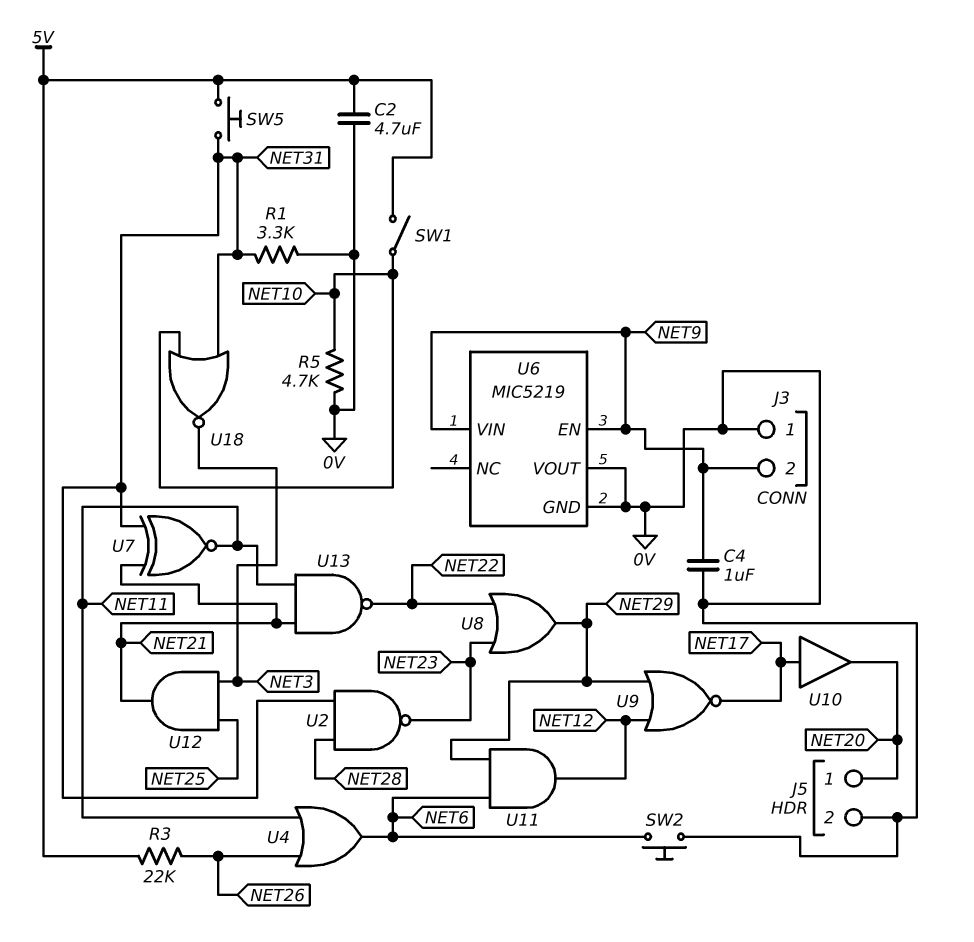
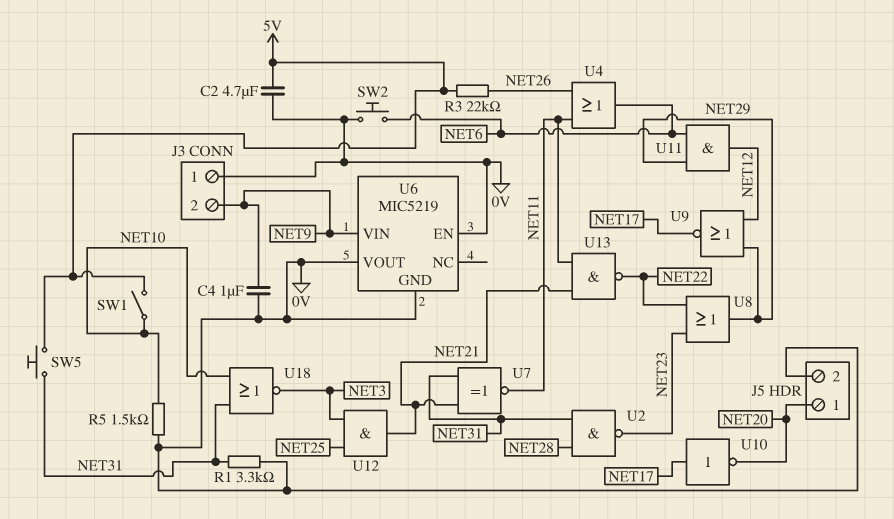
R5: 4.7k (0V, NET10) -> 1.5k (0V, NET10)
U6 pin EN: NET9 -> 0V
U10: buffer (in NET17, out NET20) -> NOT (in NET17, out NET20)

